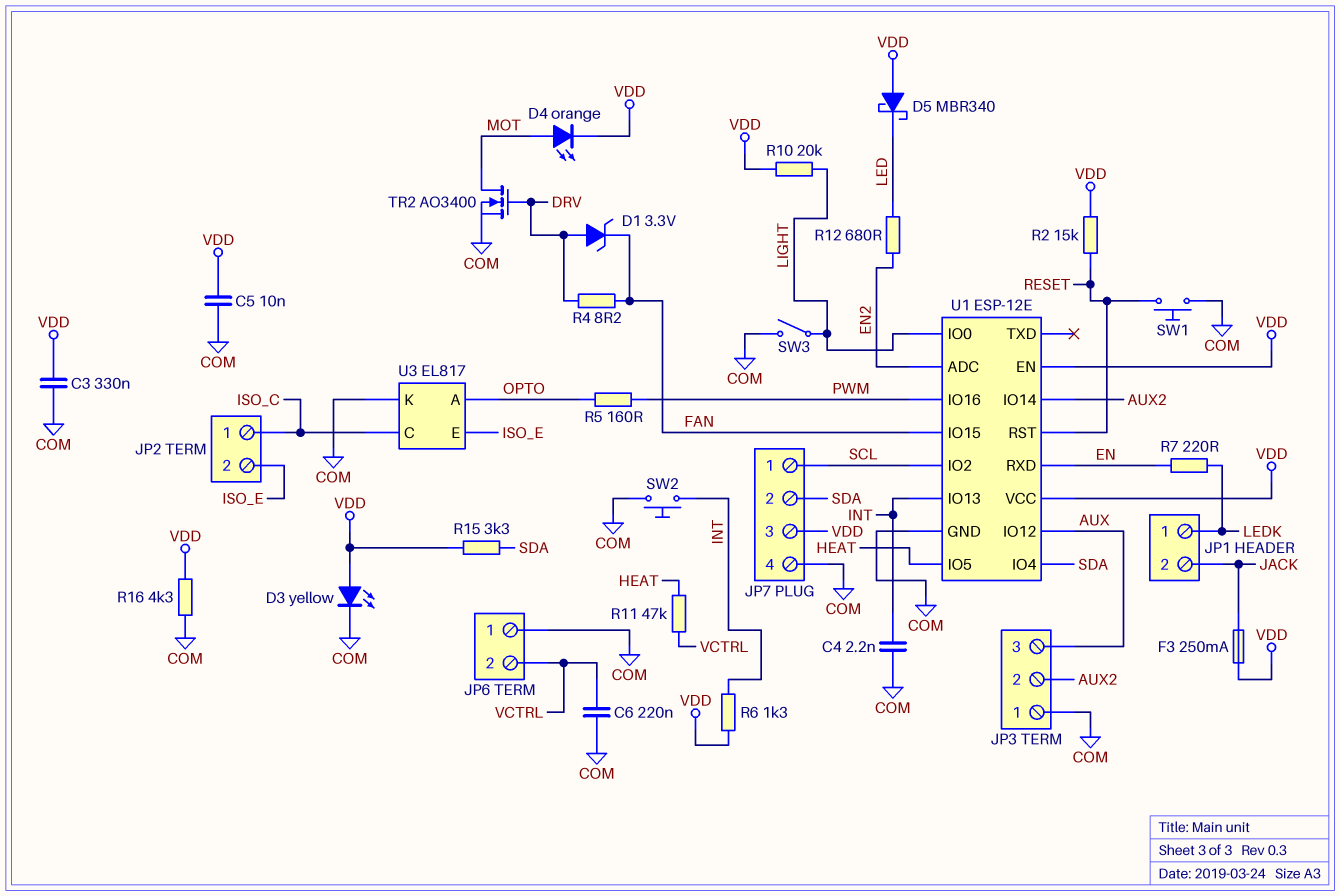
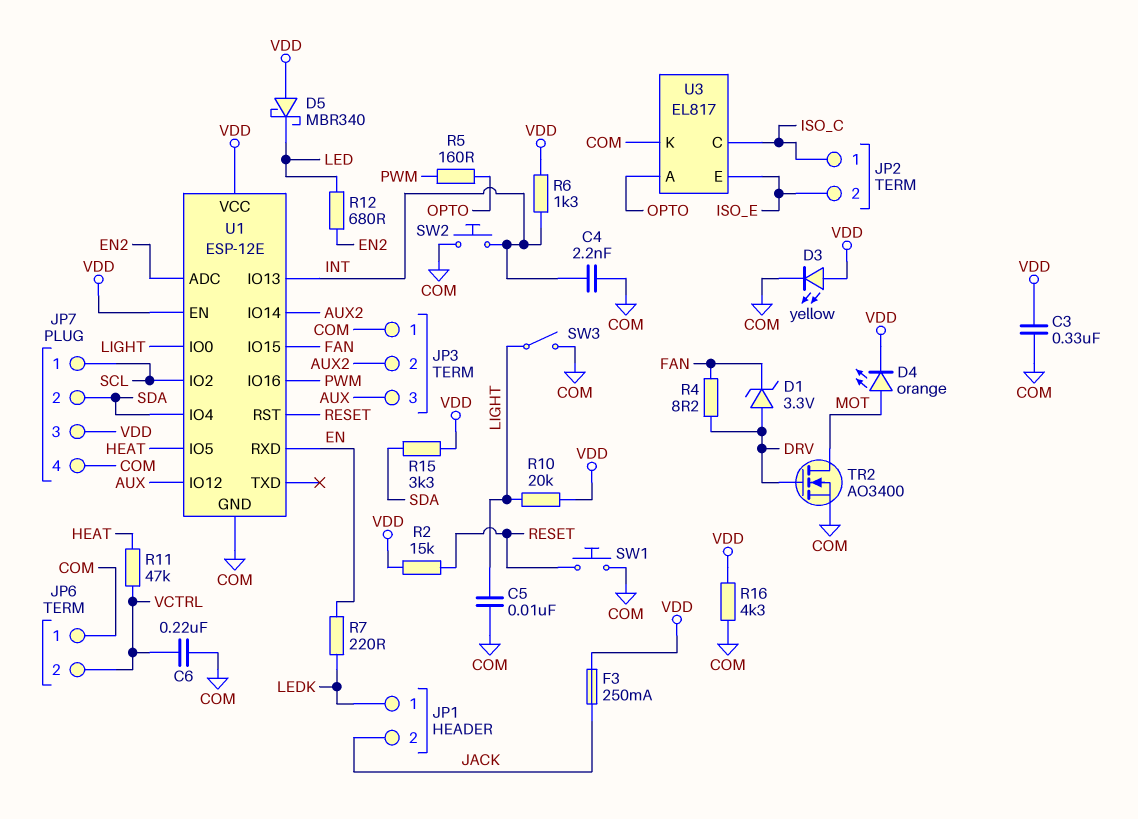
C5: 10nF (COM, VDD) -> 10nF (COM, LIGHT)

